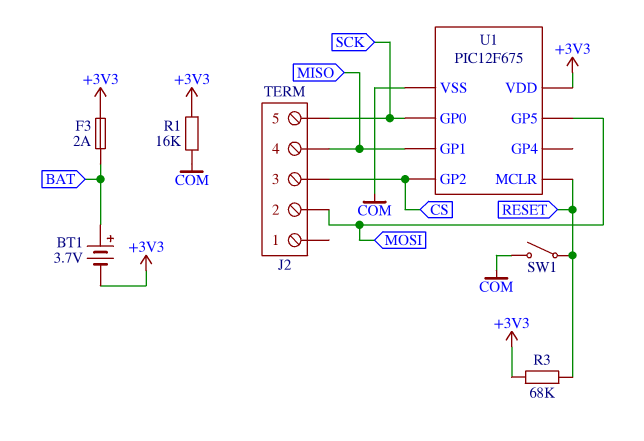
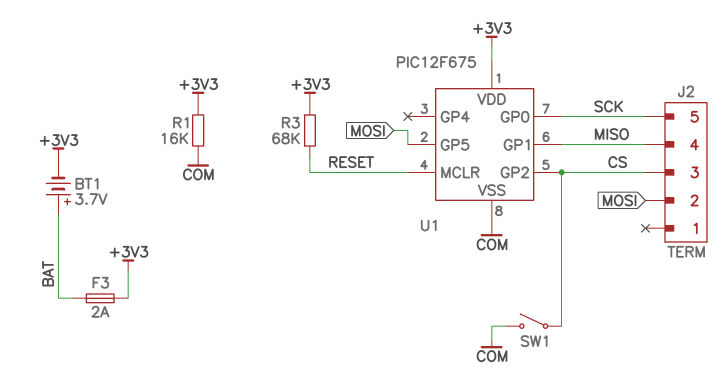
SW1: switch (COM, RESET) -> switch (COM, CS)

